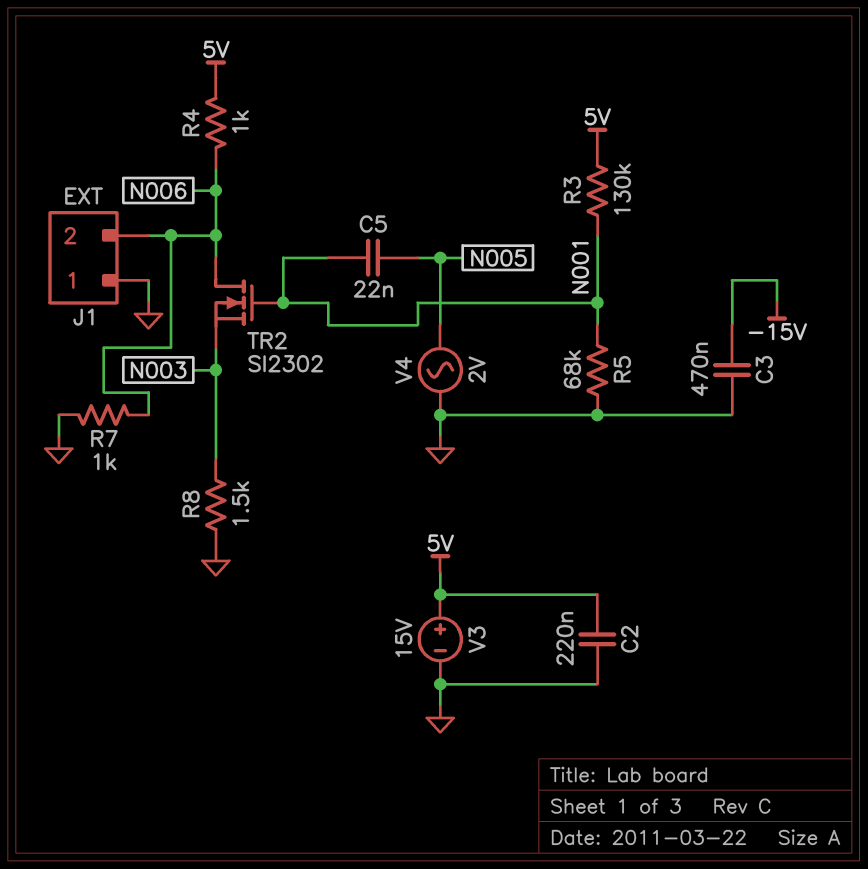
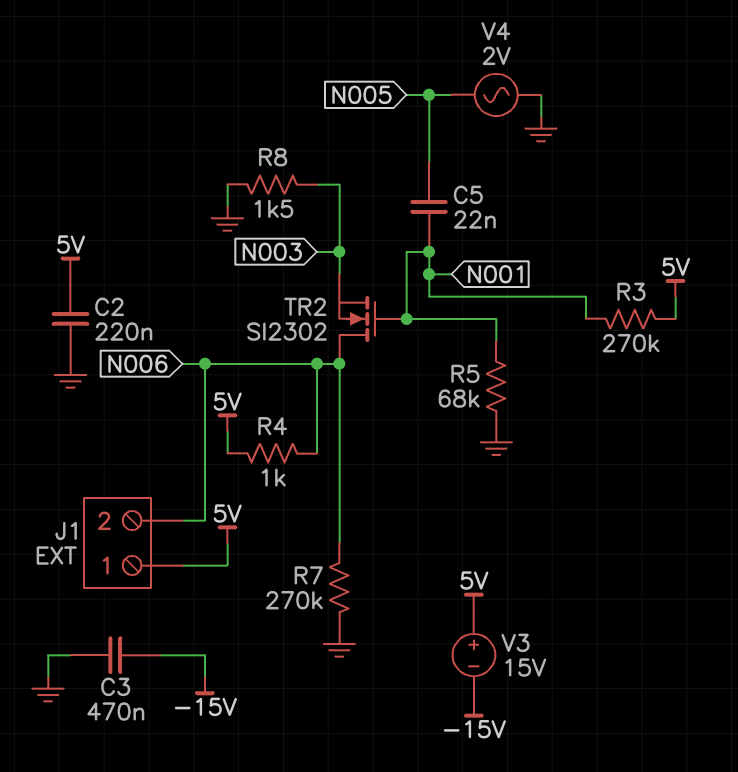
J1 pin 1: GND -> 5V
R3: 130k (5V, N001) -> 270k (5V, N001)
R7: 1k (GND, N006) -> 270k (GND, N006)
V3: 15V (plus 5V, minus GND) -> 15V (plus 5V, minus -15V)

